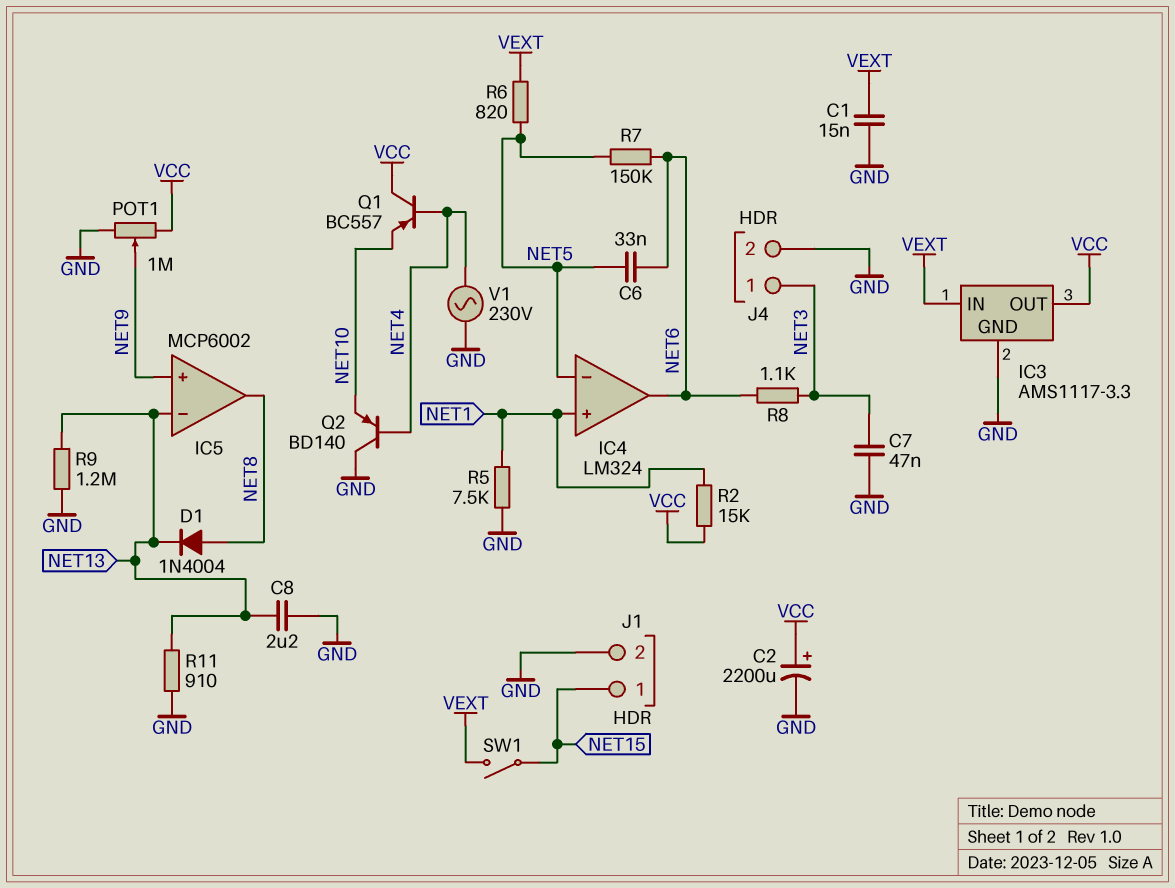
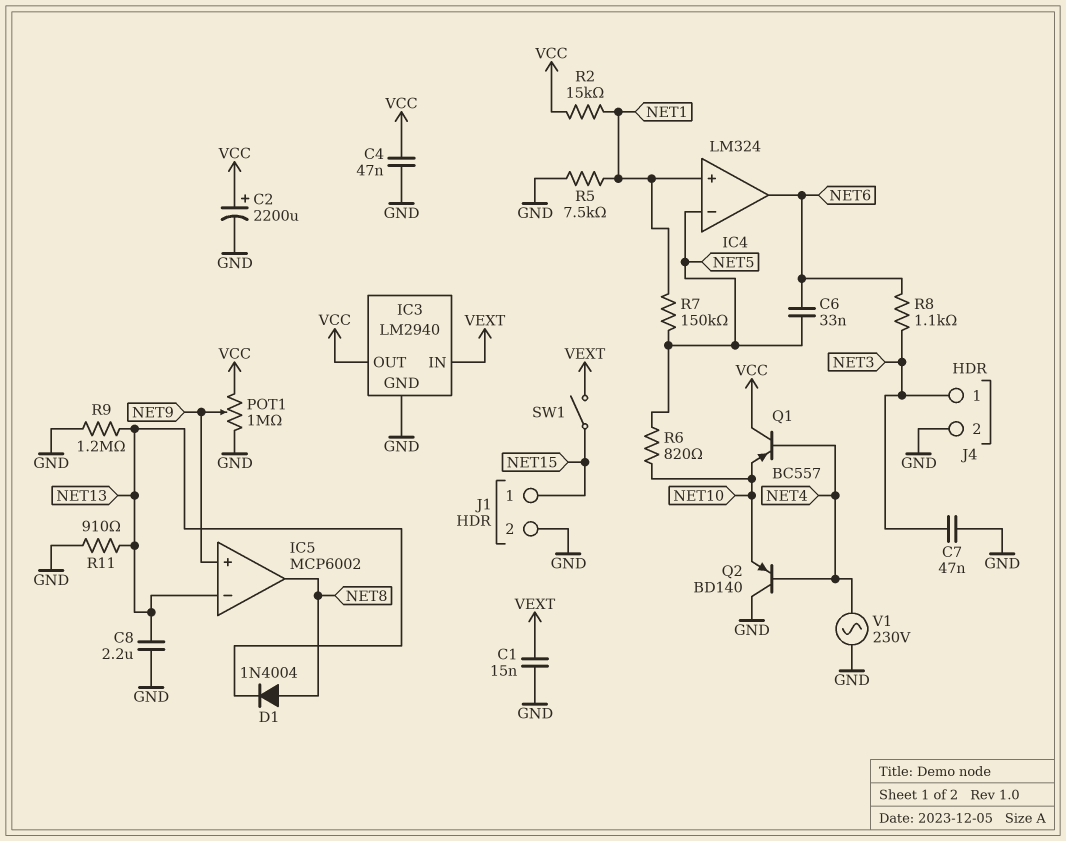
C4: none -> 47nF (GND, VCC)
IC3: AMS1117-3.3 -> LM2940
R6: 820 (NET5, VEXT) -> 820 (NET5, NET10)
R7: 150k (NET5, NET6) -> 150k (NET1, NET5)

